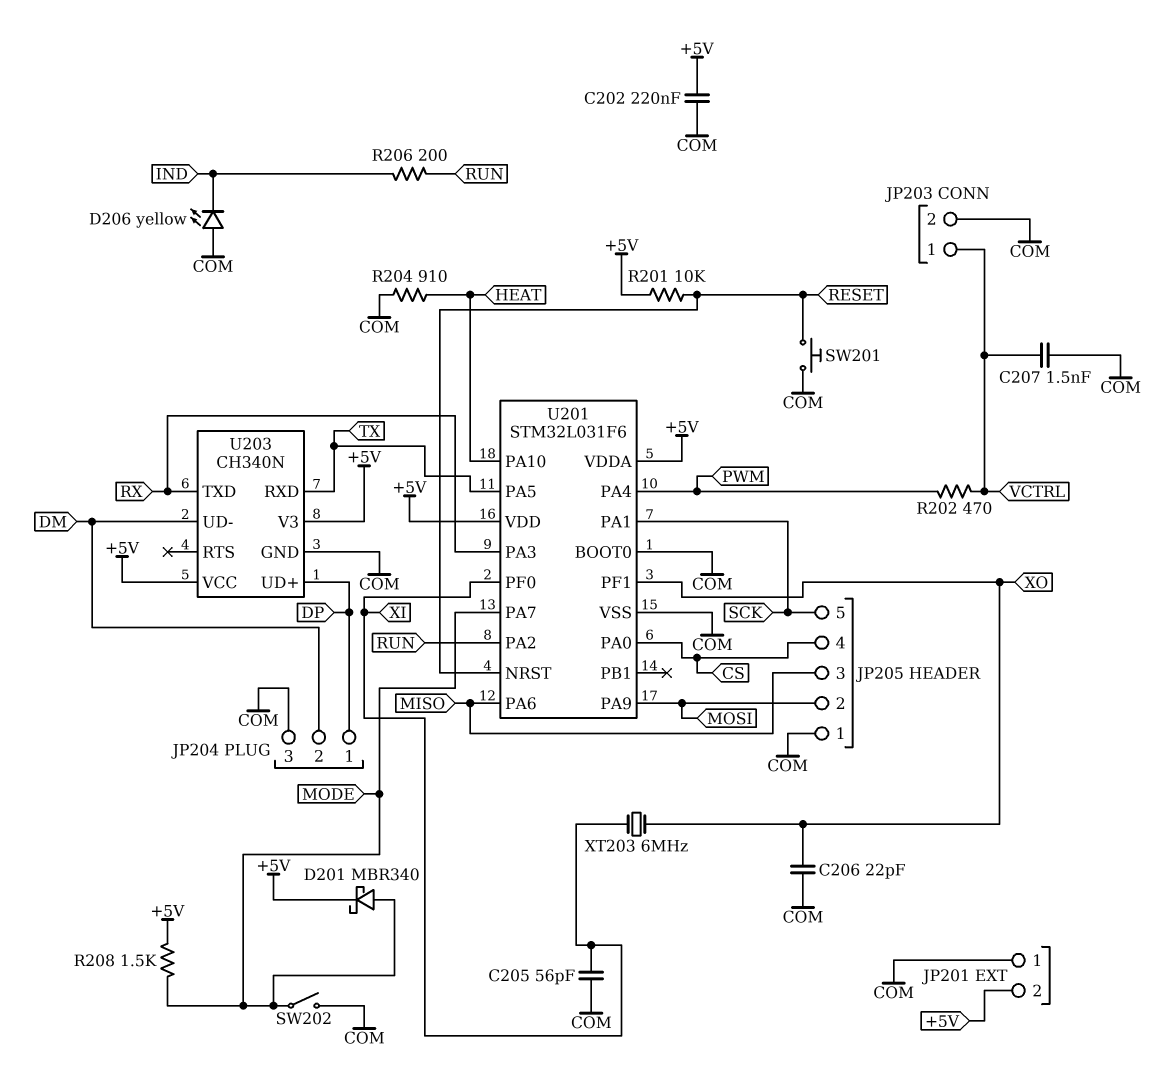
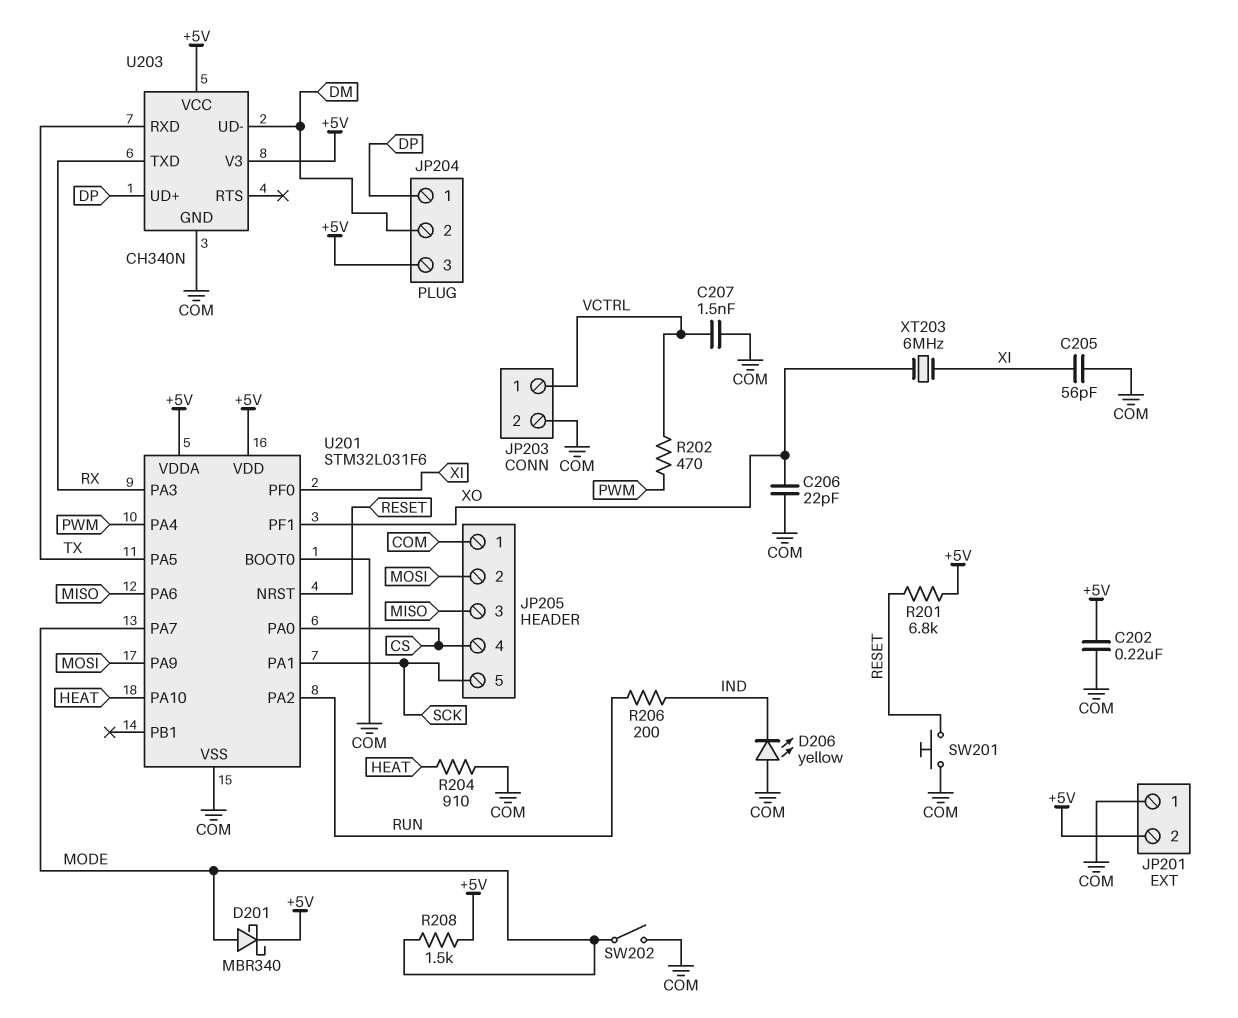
JP204 pin 3: COM -> +5V
R201: 10k (+5V, RESET) -> 6.8k (+5V, RESET)

